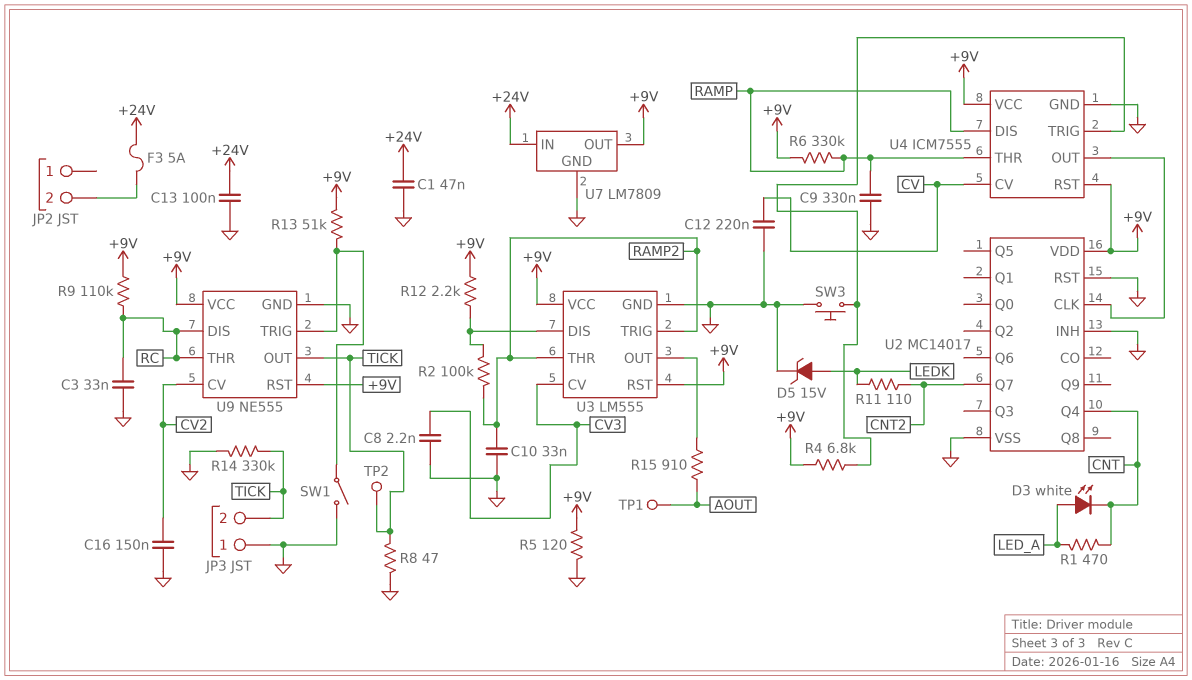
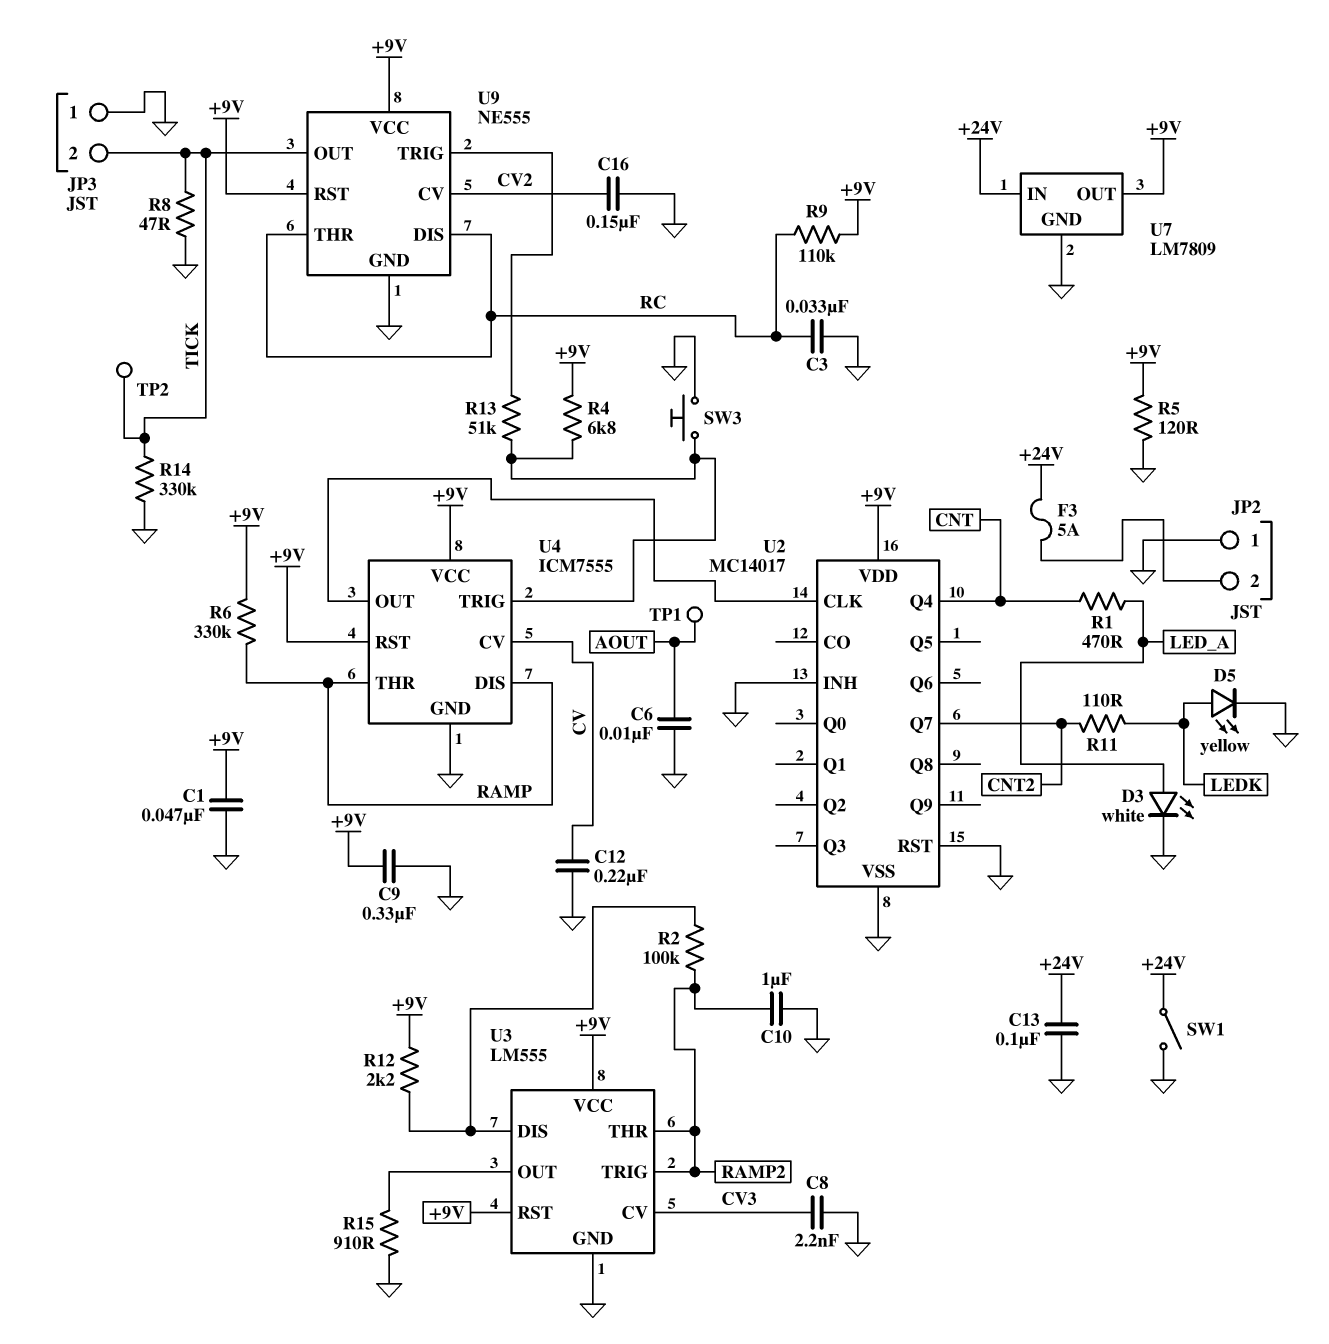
C1: 47nF (+24V, GND) -> 47nF (+9V, GND)
C6: none -> 10nF (AOUT, GND)
C9: 330nF (GND, RAMP) -> 330nF (+9V, GND)
C10: 33nF (GND, RAMP2) -> 1uF (GND, RAMP2)
D3: LED white (A LED_A, K CNT) -> LED white (A LED_A, K GND)
D5: zener 15V (A LEDK, K GND) -> LED yellow (A LEDK, K GND)
JP2 pin 1: none -> GND
R13: 51k (+9V, U9/TRIG) -> 51k (U4/TRIG, U9/TRIG)
R15: 910 (AOUT, U3/OUT) -> 910 (GND, U3/OUT)
SW1: switch (GND, U9/TRIG) -> switch (+24V, GND)

